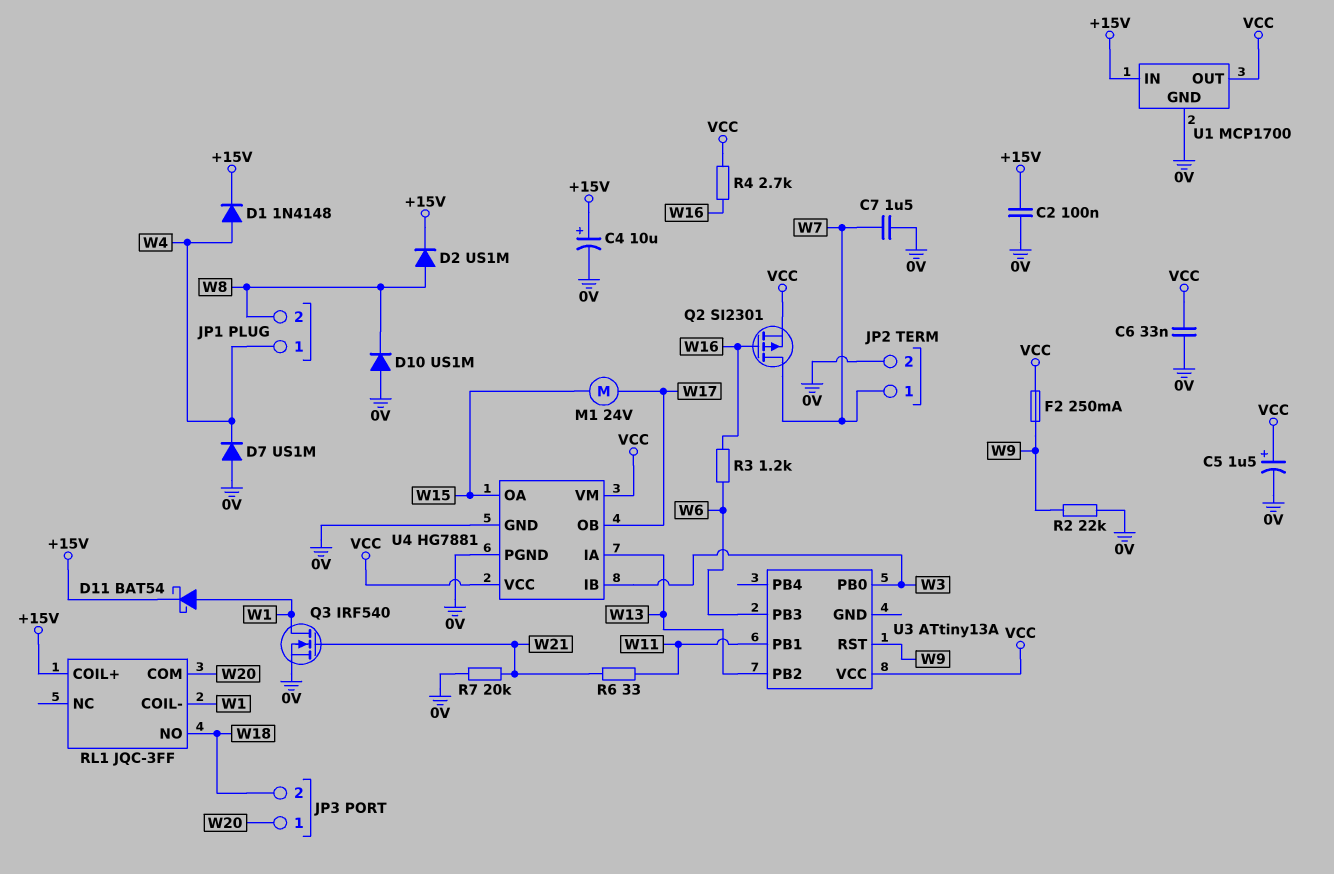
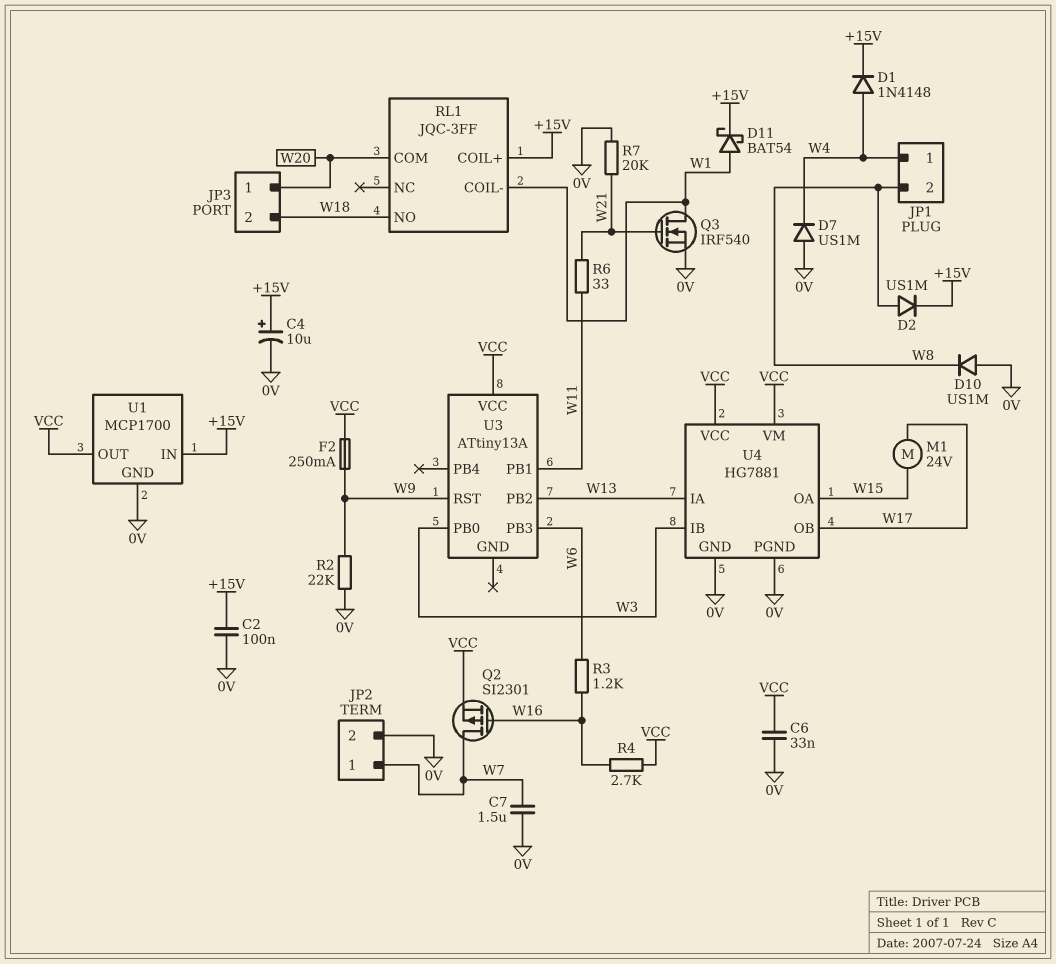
C5: 1.5uF (plus VCC, minus 0V) -> none

